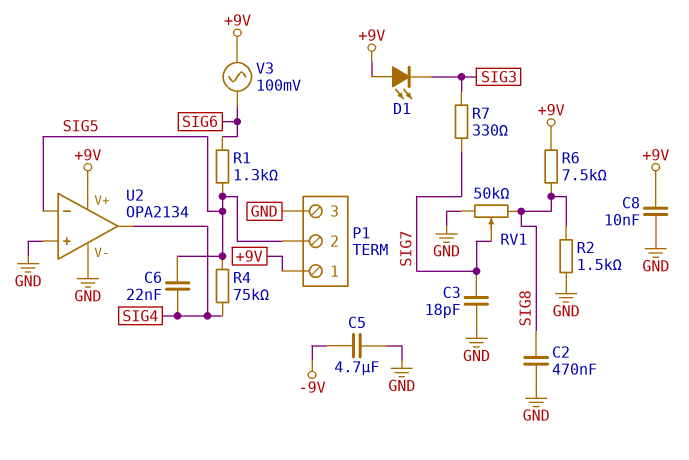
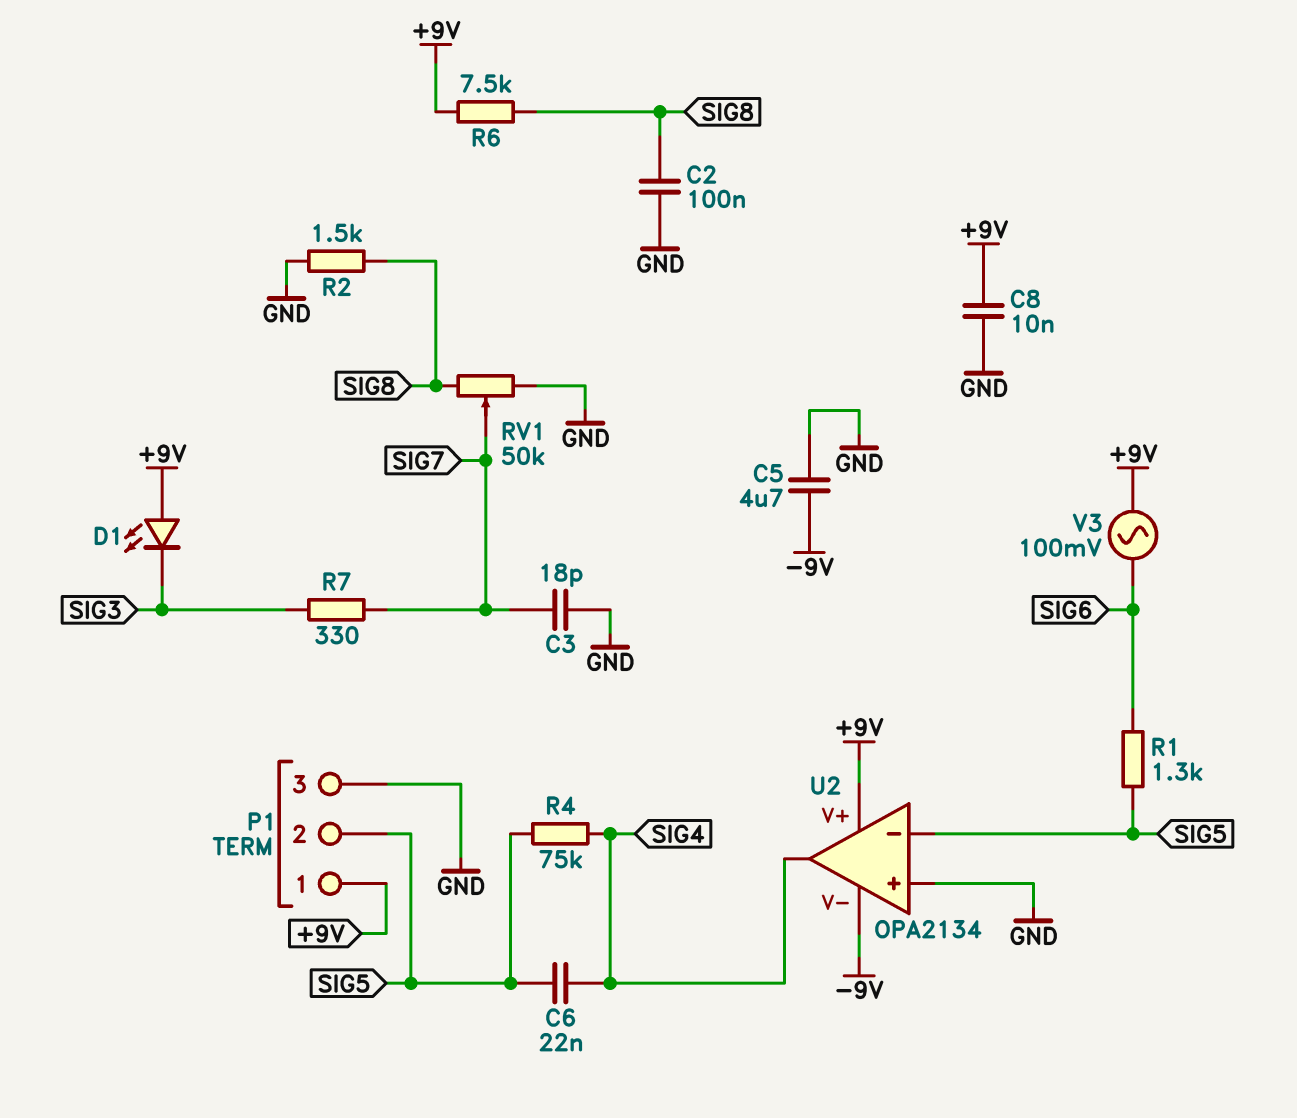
C2: 470nF (GND, SIG8) -> 100nF (GND, SIG8)
U2 pin V-: GND -> -9V

